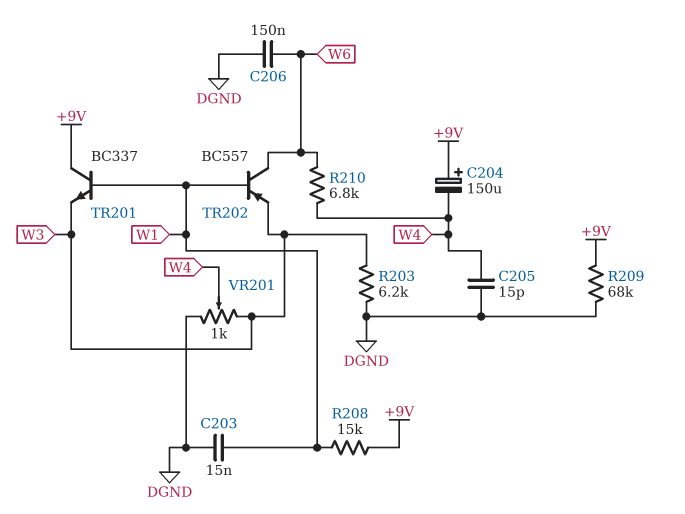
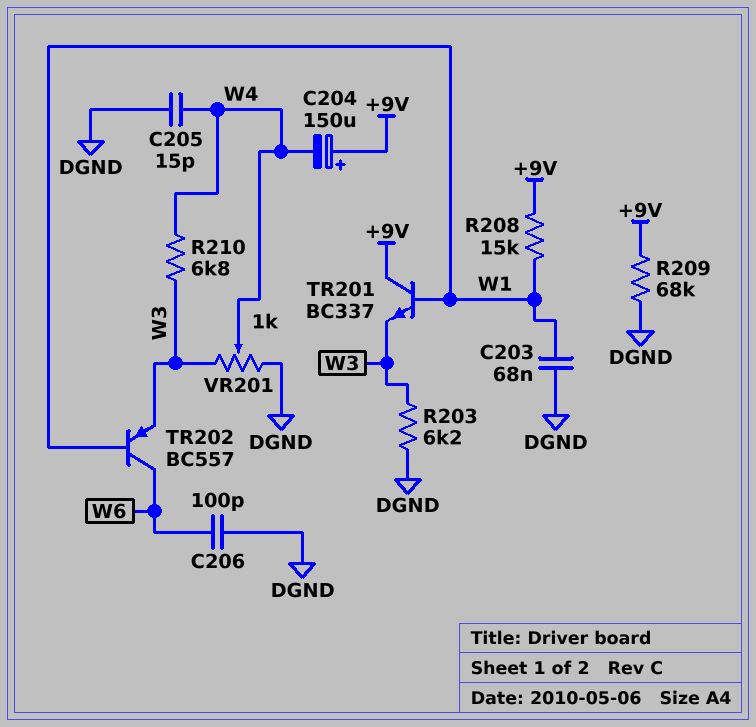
C203: 15nF (DGND, W1) -> 68nF (DGND, W1)
C206: 150nF (DGND, W6) -> 100pF (DGND, W6)
R210: 6.8k (W4, W6) -> 6.8k (W3, W4)

